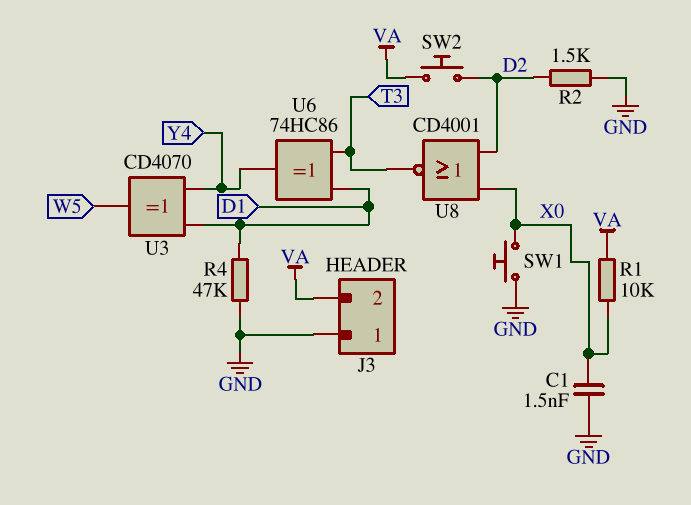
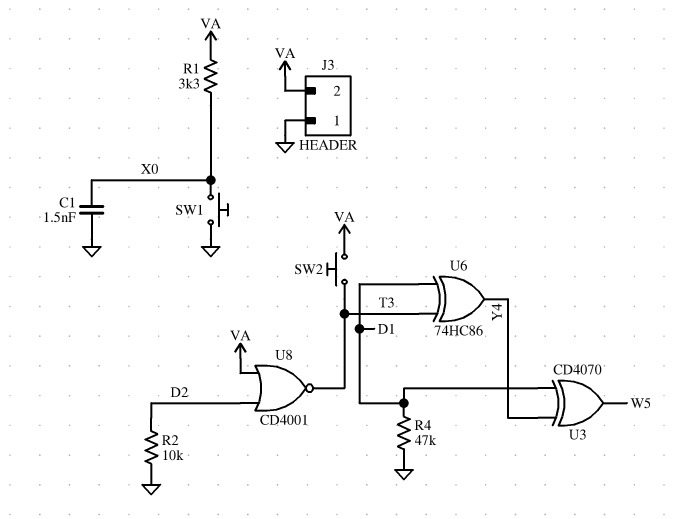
R1: 10k (VA, X0) -> 3.3k (VA, X0)
R2: 1.5k (D2, GND) -> 10k (D2, GND)
SW2: button (D2, VA) -> button (T3, VA)
U8: NOR CD4001 (in D2, in X0, out T3) -> NOR CD4001 (in D2, in VA, out T3)

